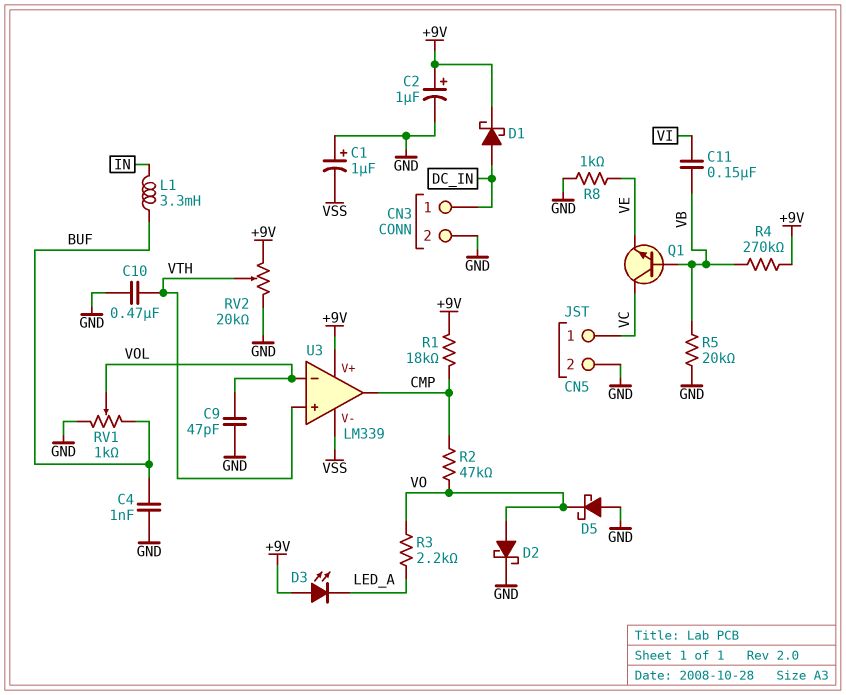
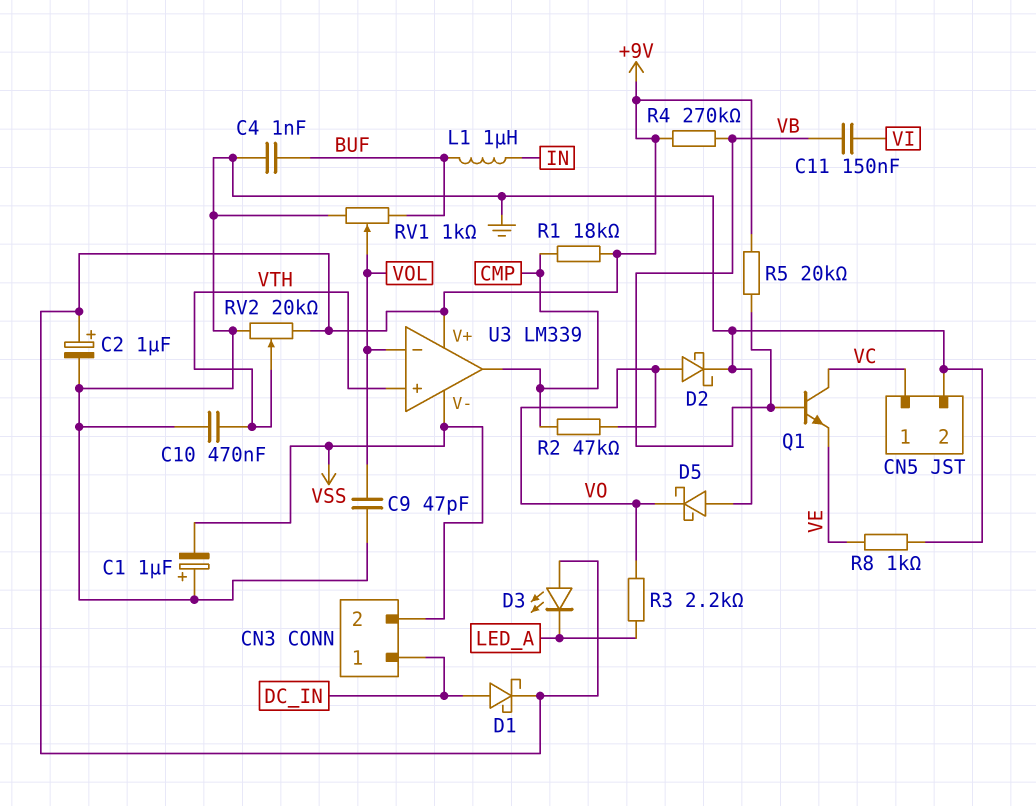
CN3 pin 2: GND -> VSS
L1: 3.3mH (BUF, IN) -> 1uH (BUF, IN)
R5: 20k (GND, VB) -> 20k (+9V, VB)

